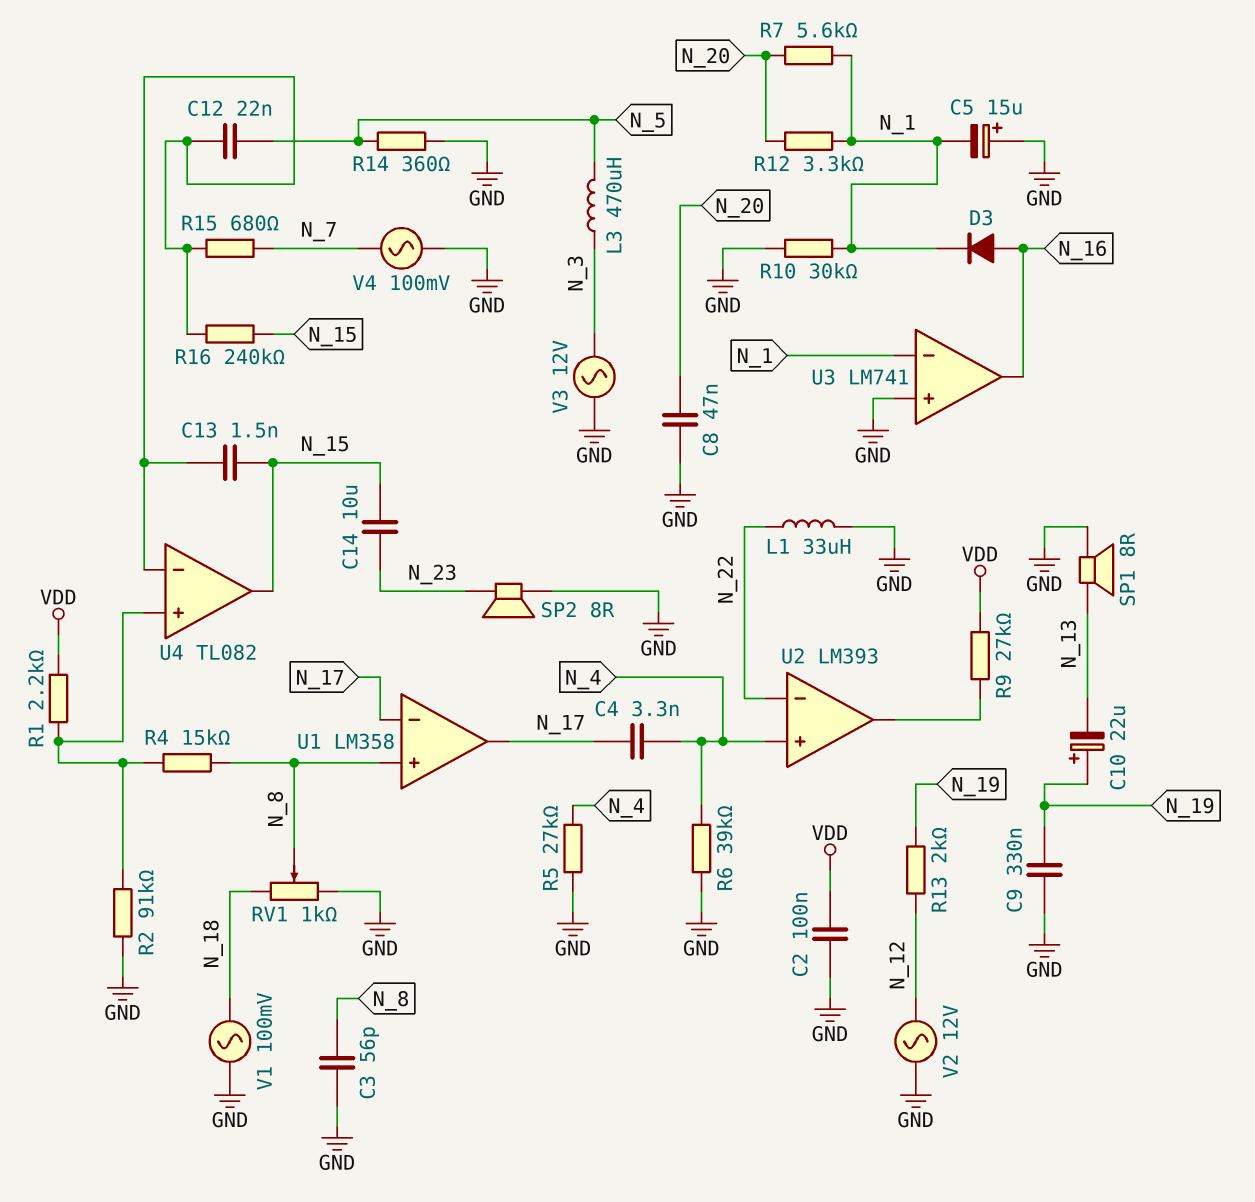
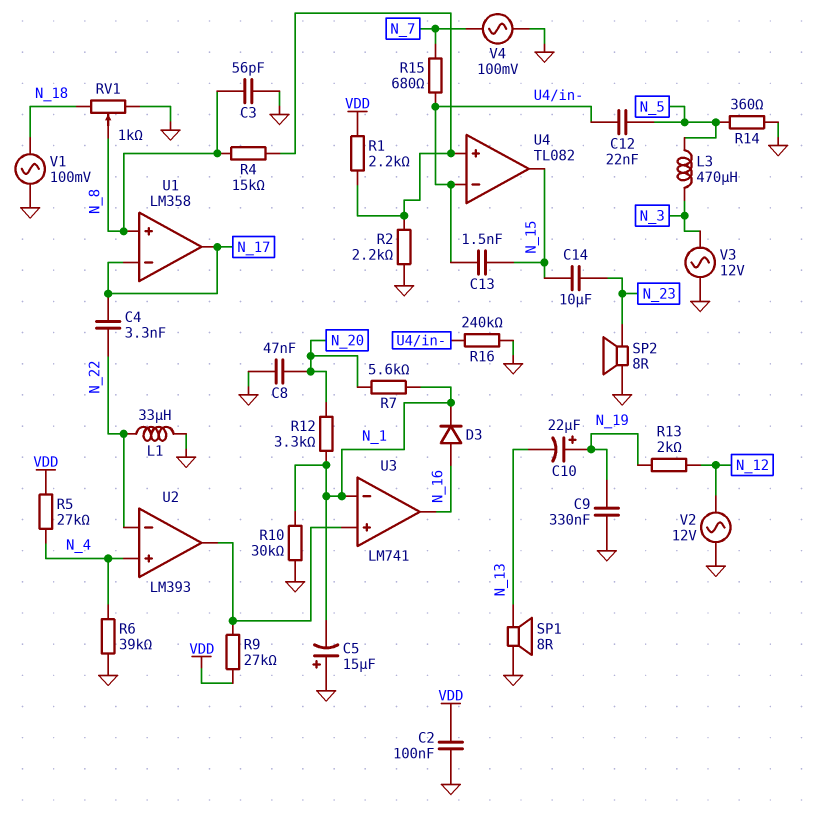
C4: 3.3nF (N_4, N_17) -> 3.3nF (N_17, N_22)
R2: 91k (GND, U4/in+) -> 2.2k (GND, U4/in+)
R5: 27k (GND, N_4) -> 27k (N_4, VDD)
R16: 240k (N_15, U4/in-) -> 240k (GND, U4/in-)
U3 pin in+: GND -> U2/out

